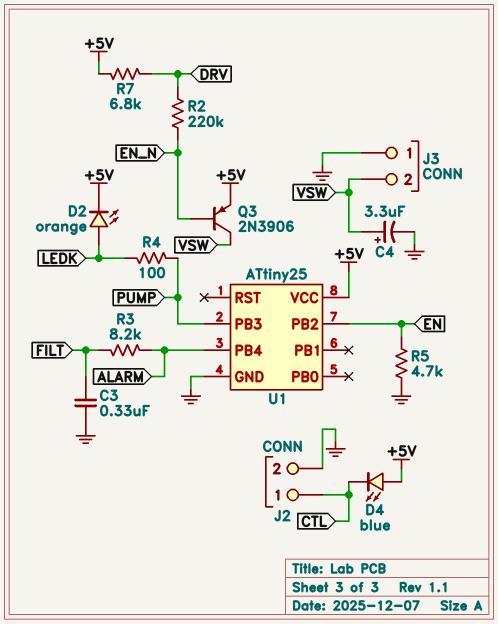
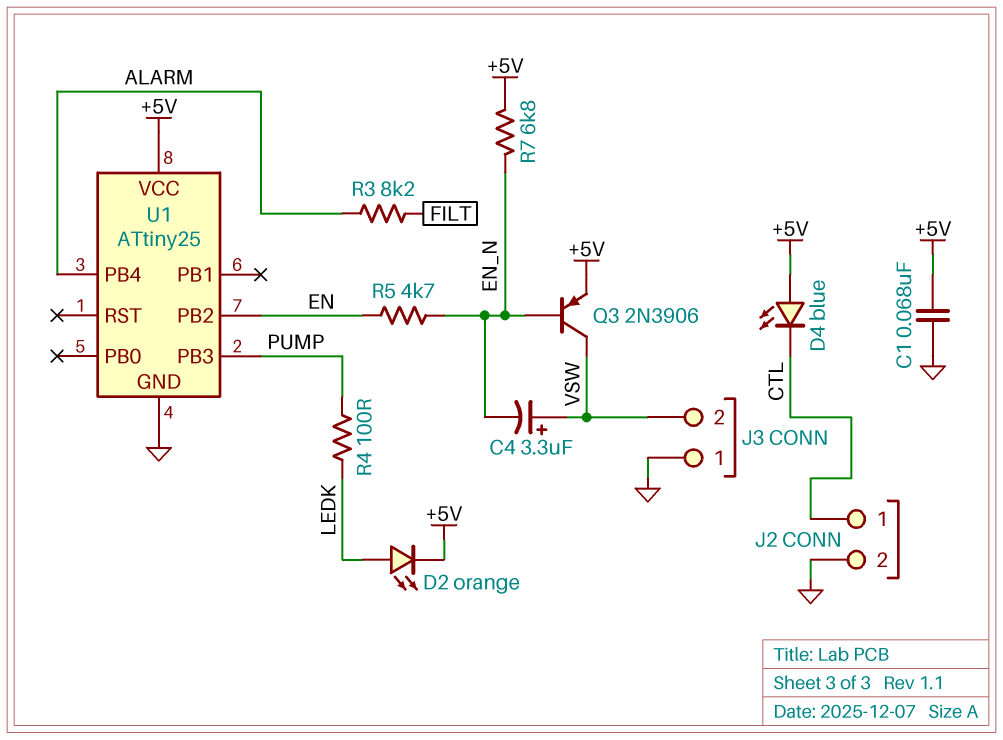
C1: none -> 68nF (+5V, GND)
C3: 330nF (FILT, GND) -> none
C4: 3.3uF (plus VSW, minus GND) -> 3.3uF (plus VSW, minus EN_N)
R2: 220k (DRV, EN_N) -> none
R5: 4.7k (EN, GND) -> 4.7k (EN, EN_N)
R7: 6.8k (+5V, DRV) -> 6.8k (+5V, EN_N)

